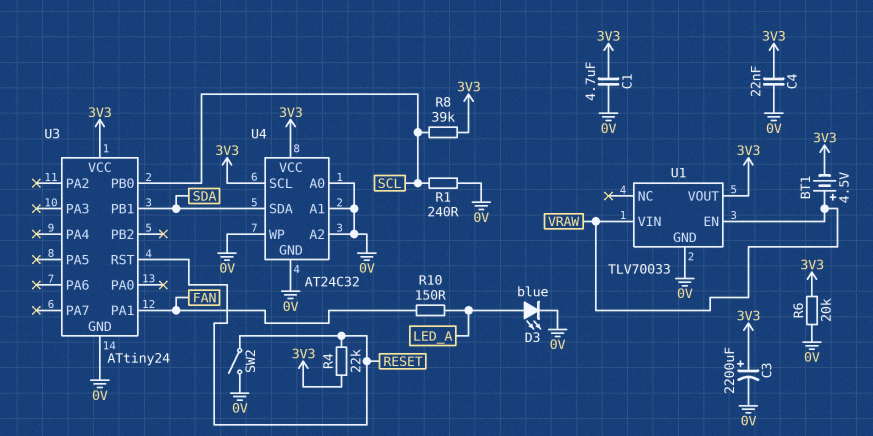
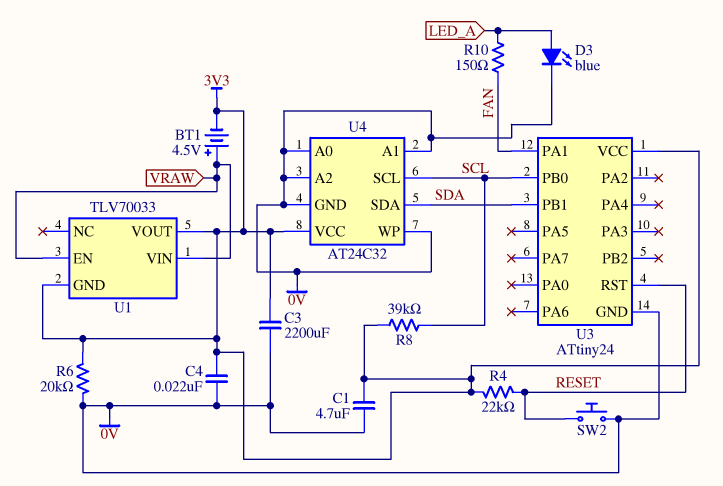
C3: 2200uF (plus 3V3, minus 0V) -> 2200uF (0V, 3V3)
R1: 240 (0V, SCL) -> none
SW2: switch (0V, RESET) -> button (0V, RESET)
U1 pin GND: 0V -> 3V3
U4 pin SCL: 3V3 -> SCL

